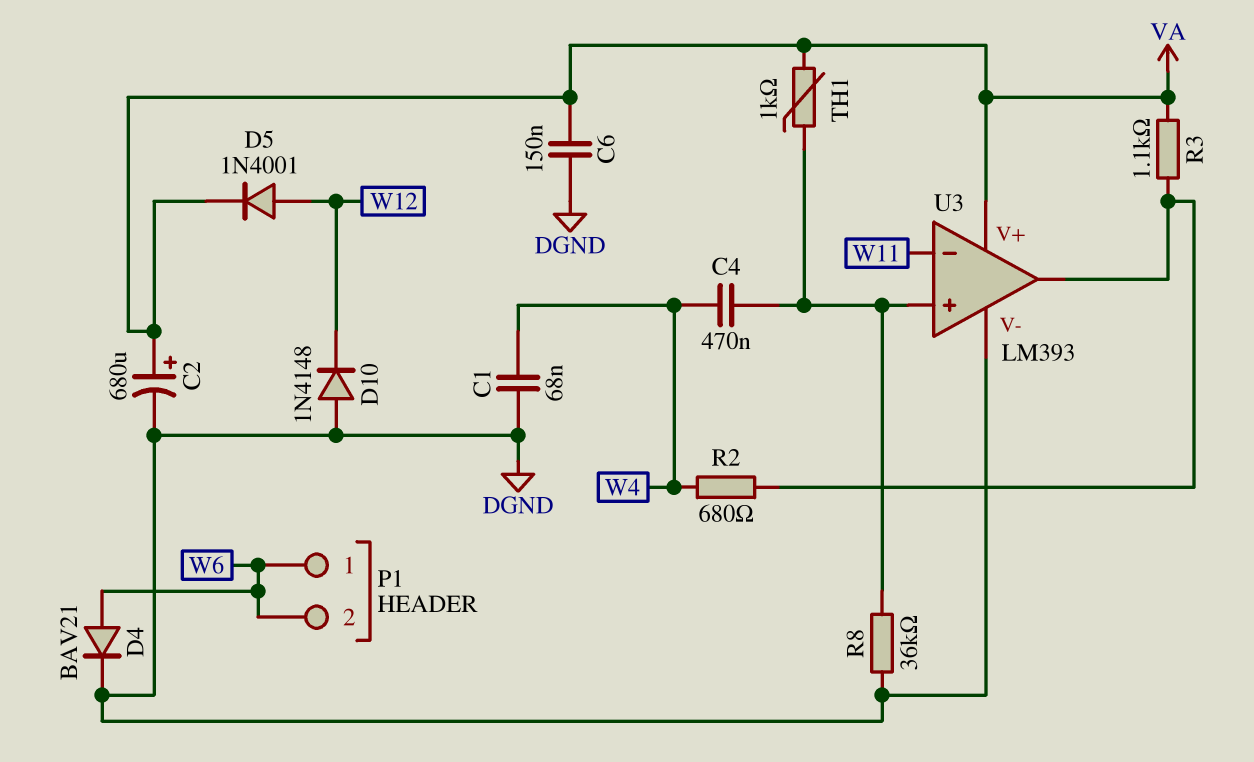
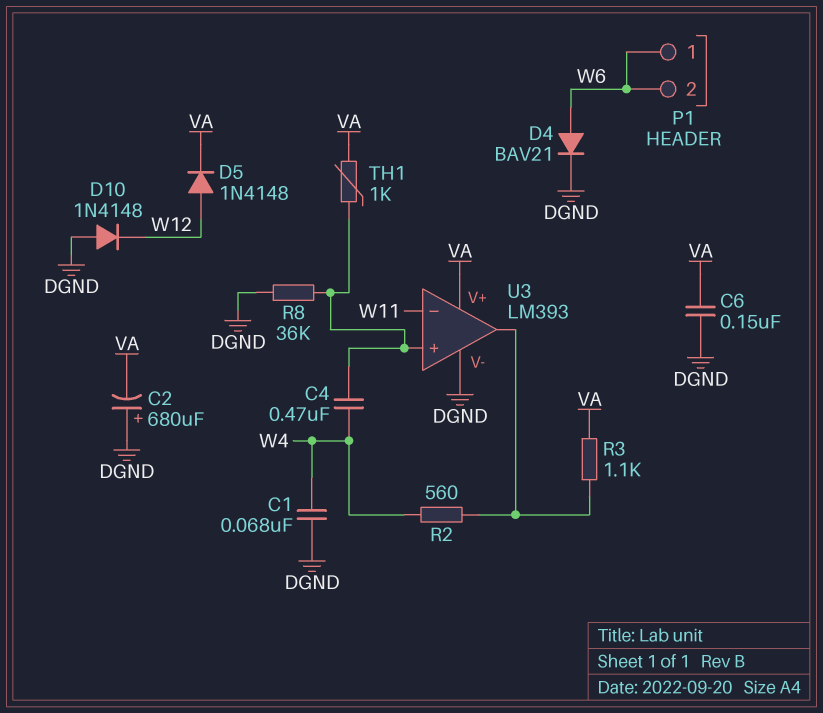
C2: 680uF (plus VA, minus DGND) -> 680uF (plus DGND, minus VA)
D5: diode 1N4001 (A W12, K VA) -> diode 1N4148 (A W12, K VA)
R2: 680 (U3/out, W4) -> 560 (U3/out, W4)

